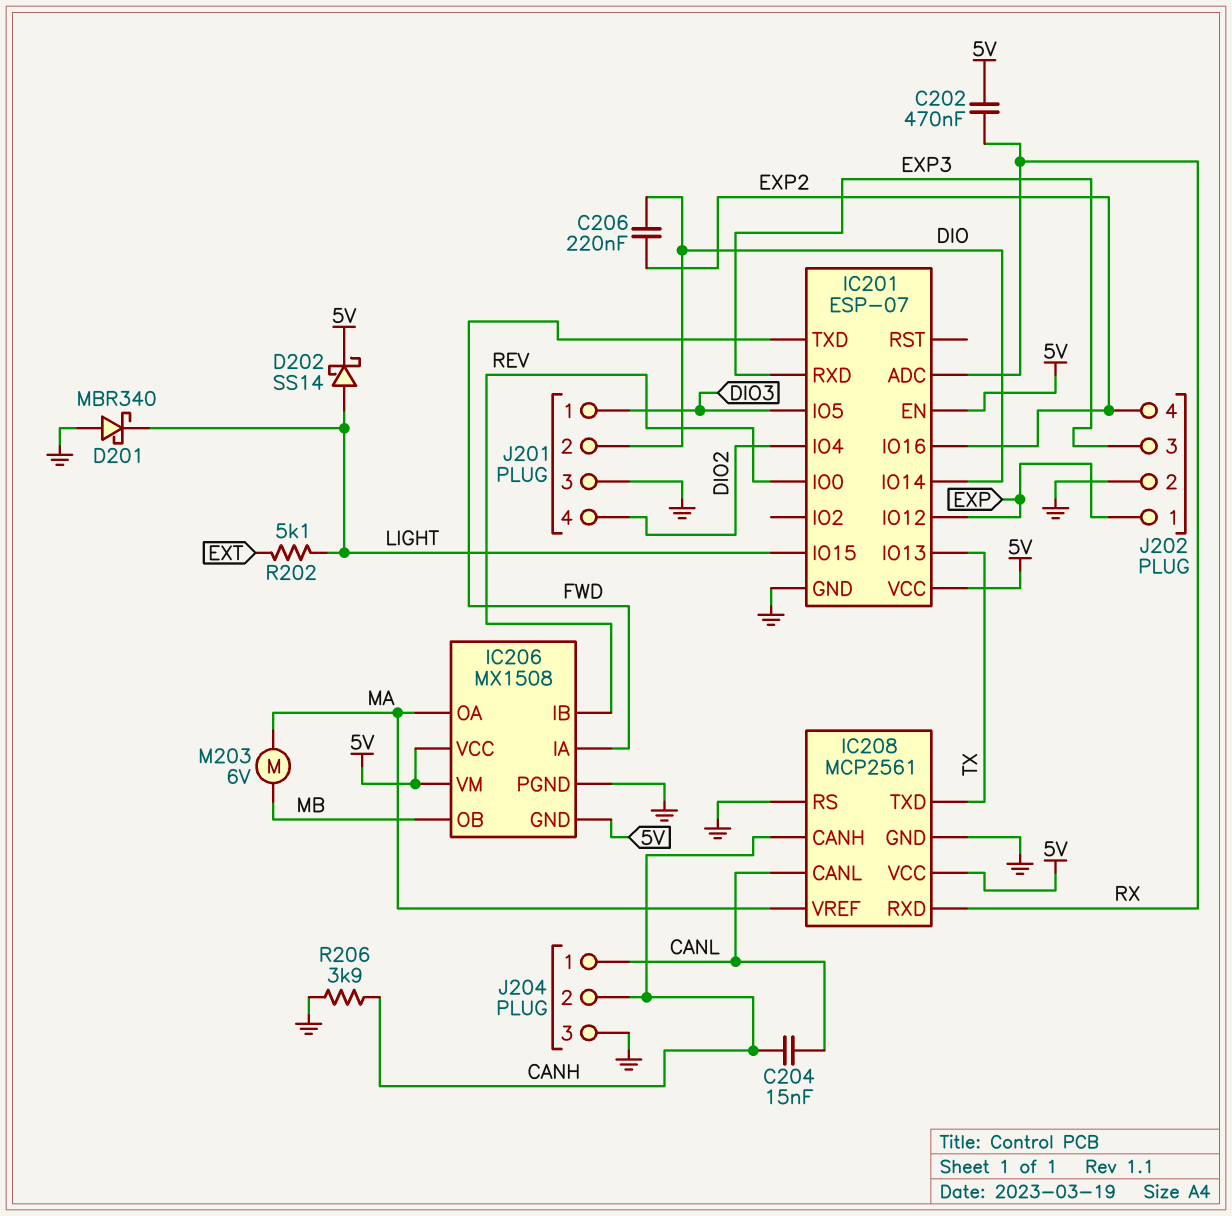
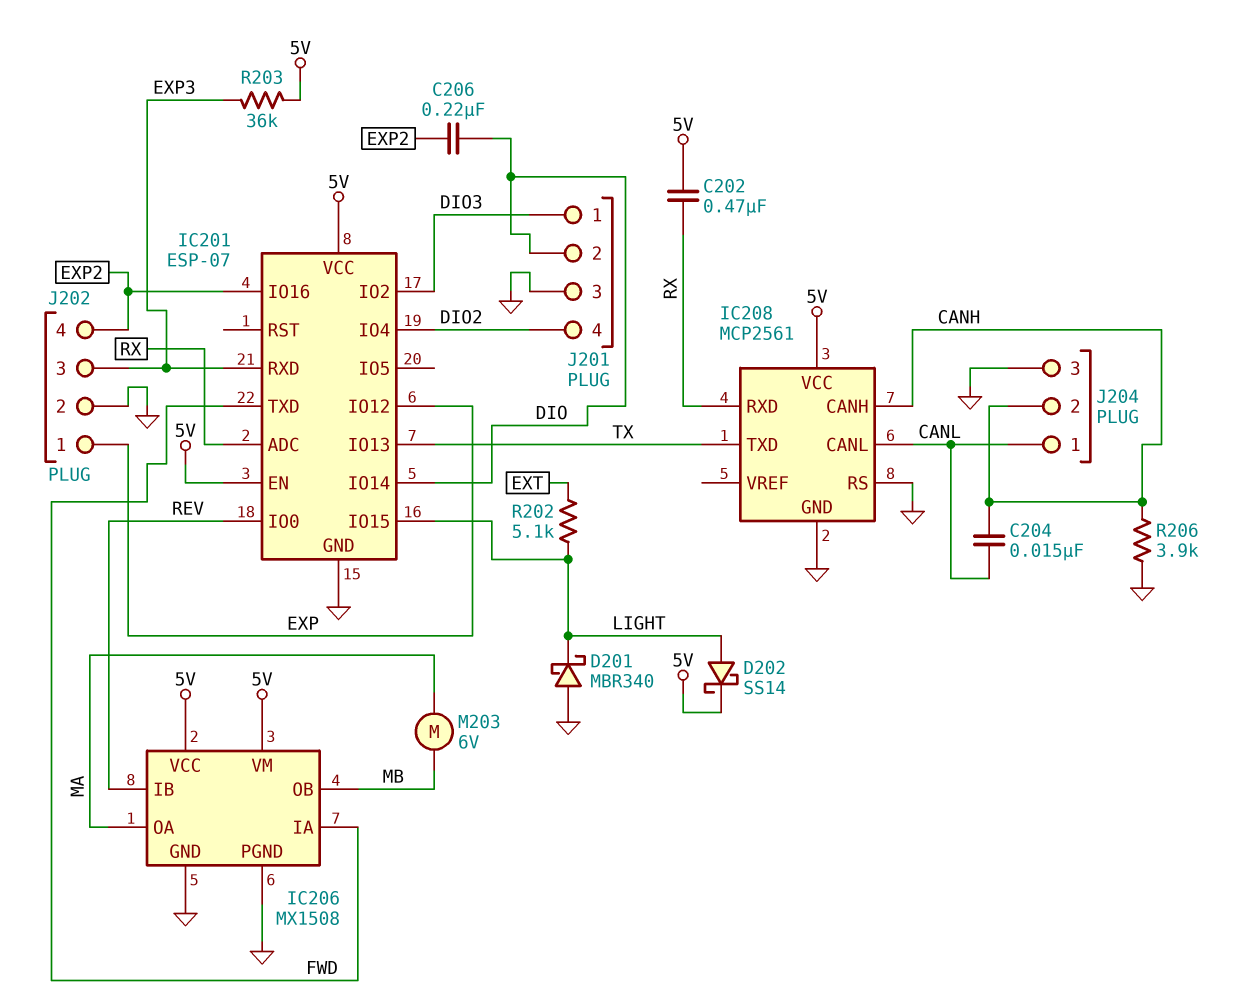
IC201 pin IO2: none -> DIO3
IC201 pin IO5: DIO3 -> none
IC206 pin GND: 5V -> GND
IC208 pin VREF: MA -> none
R203: none -> 36k (5V, EXP3)

